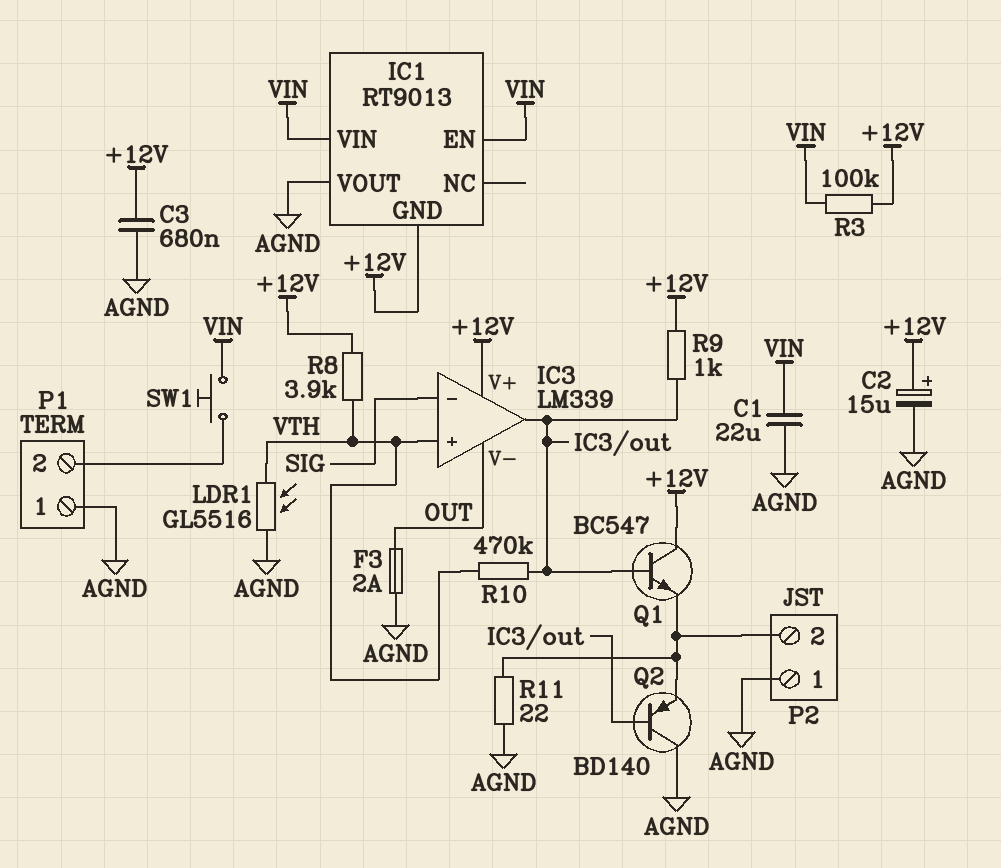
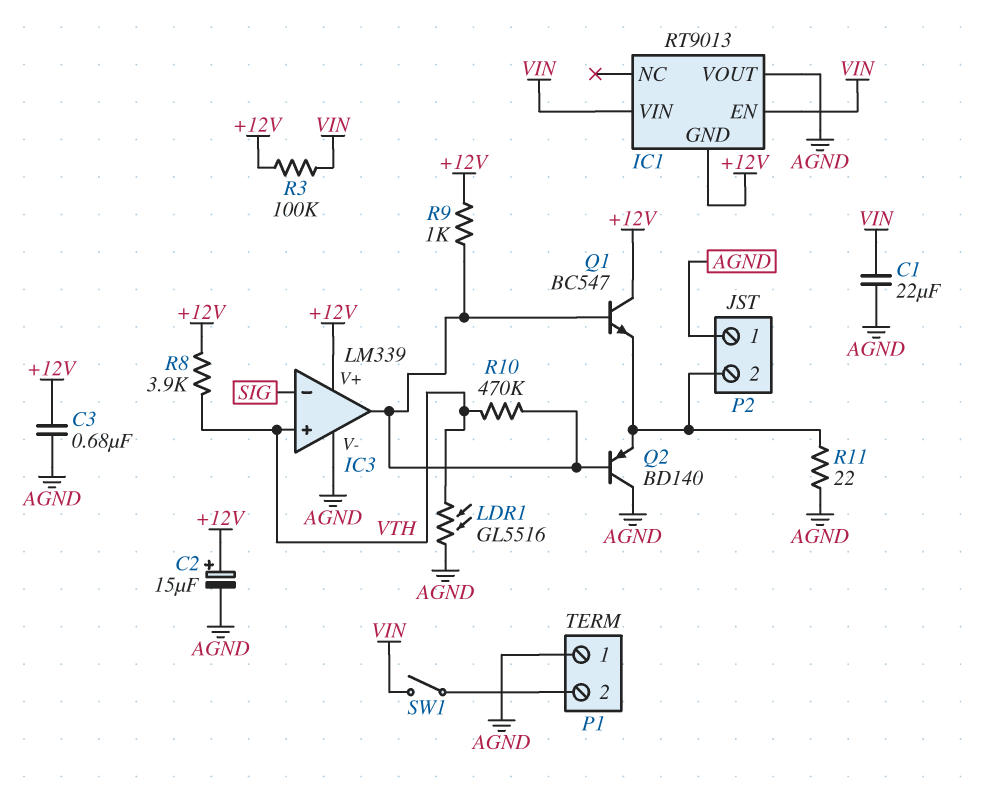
F3: 2A (AGND, OUT) -> none
IC3 pin V-: OUT -> AGND
SW1: button (P1/2, VIN) -> switch (P1/2, VIN)

